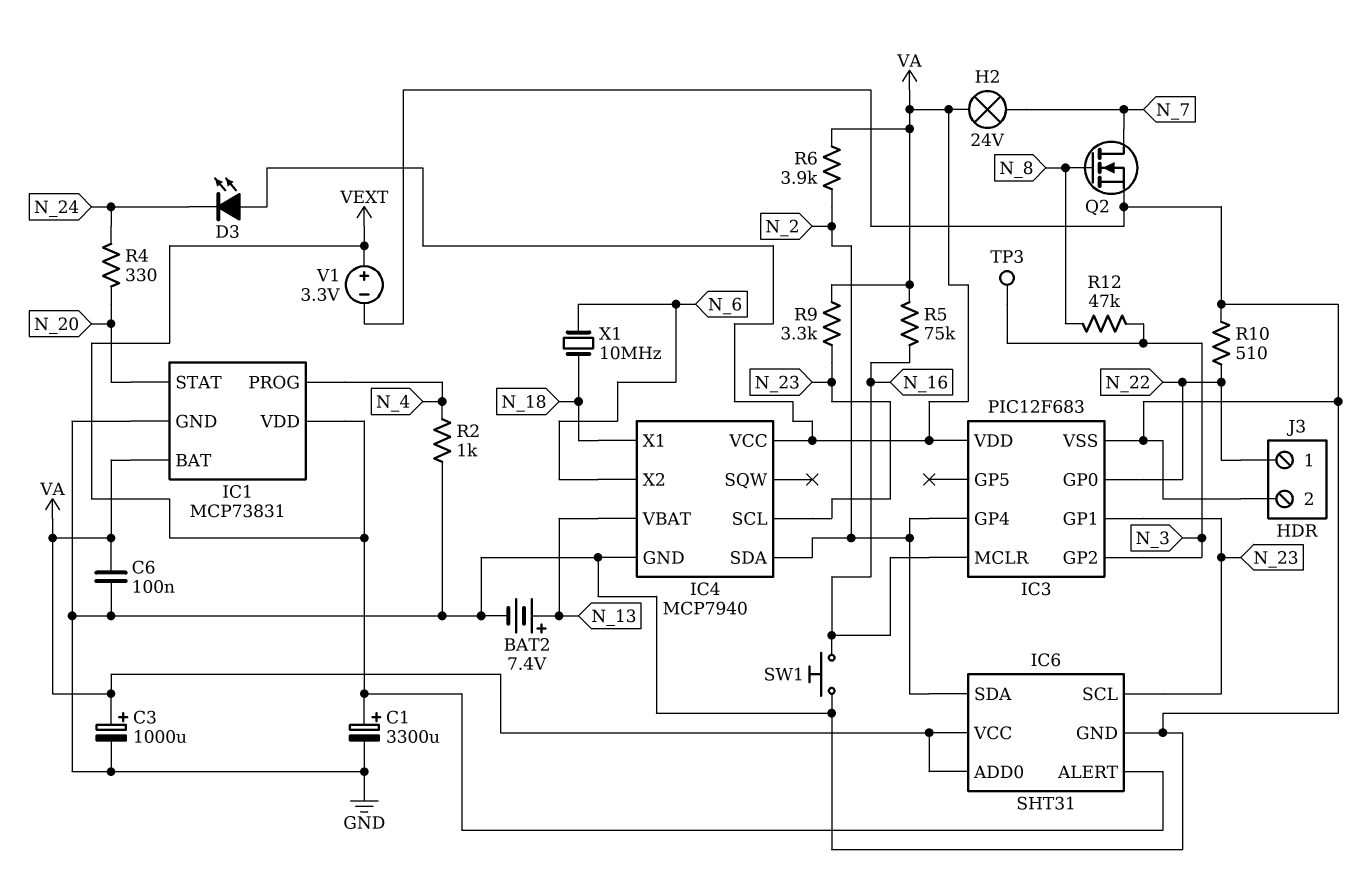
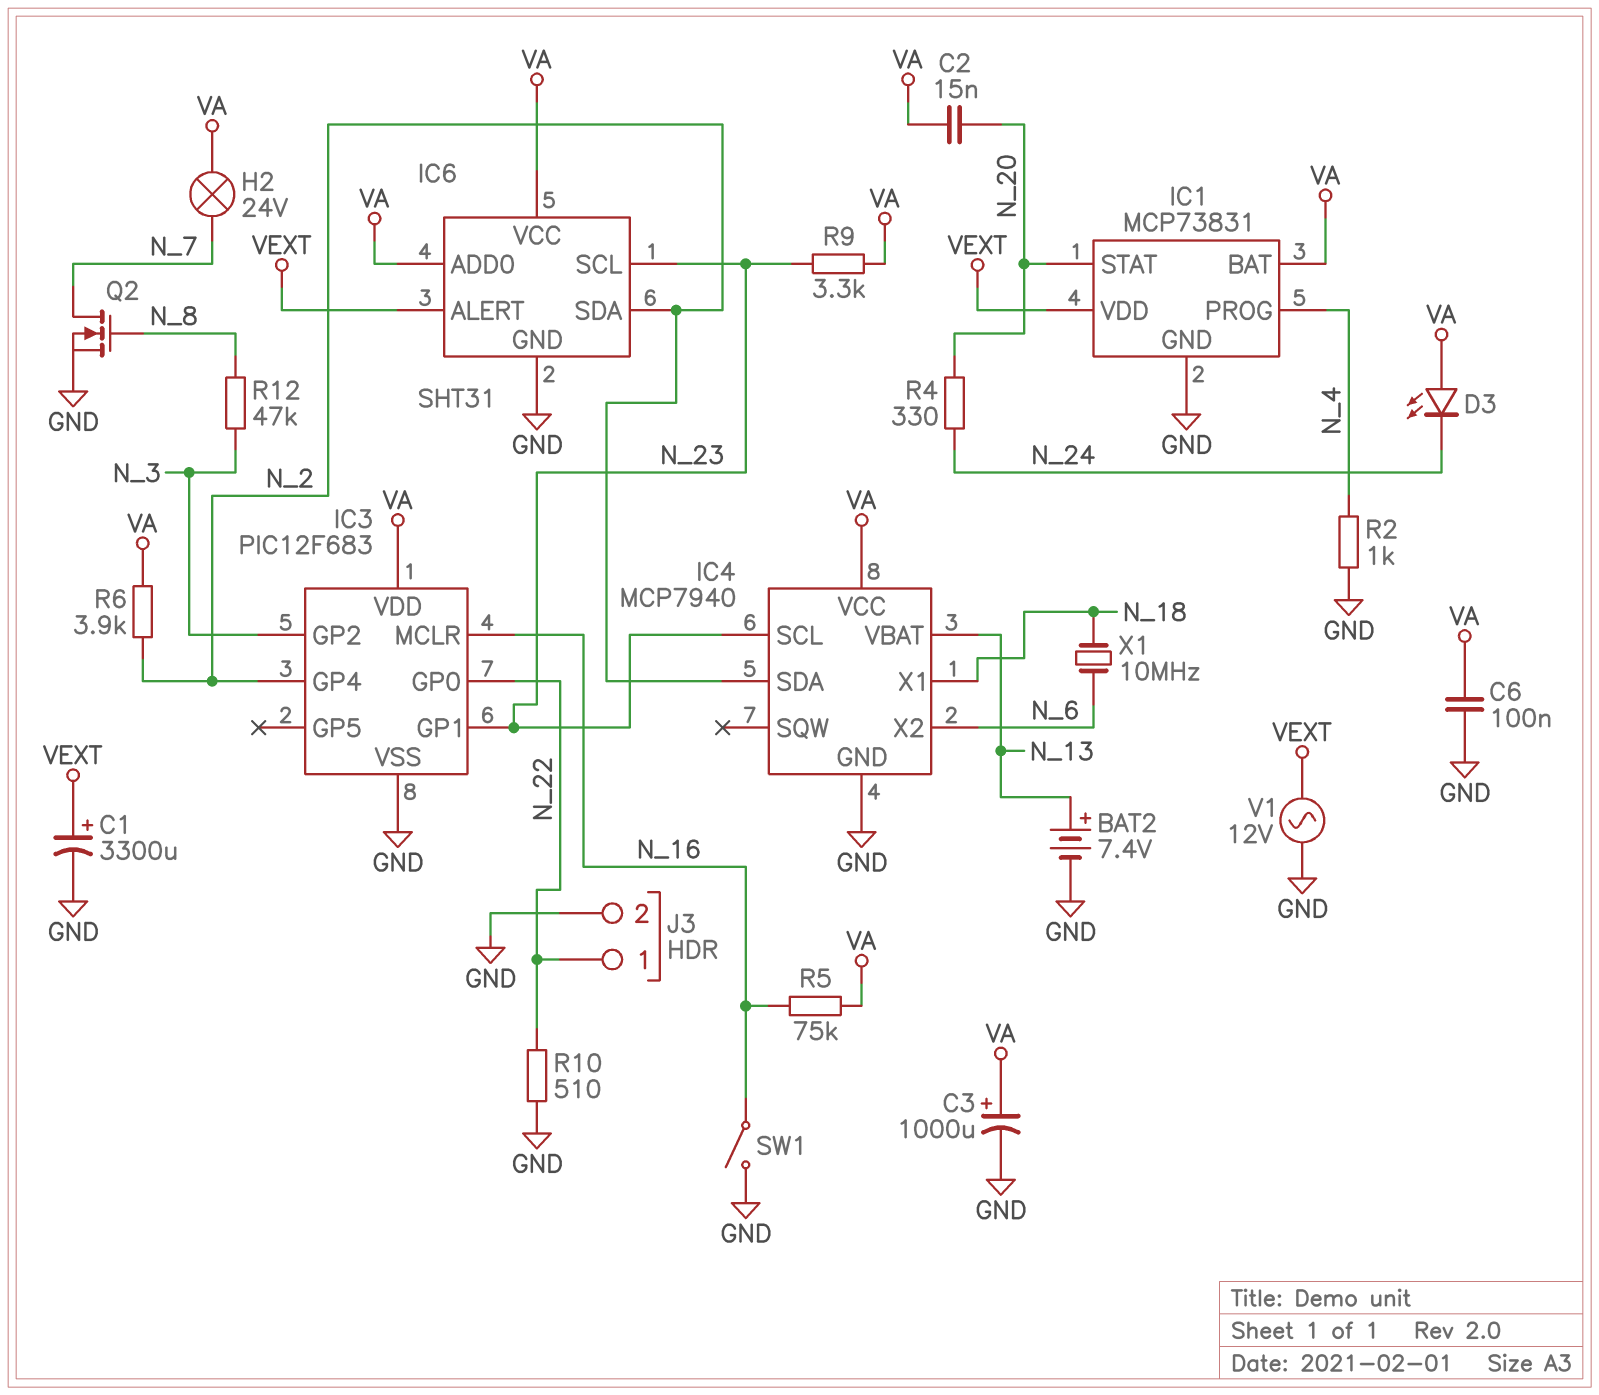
C2: none -> 15nF (N_20, VA)
SW1: button (GND, N_16) -> switch (GND, N_16)
TP3: test point (N_3) -> none
V1: 3.3V (plus VEXT, minus GND) -> AC 12V (GND, VEXT)

